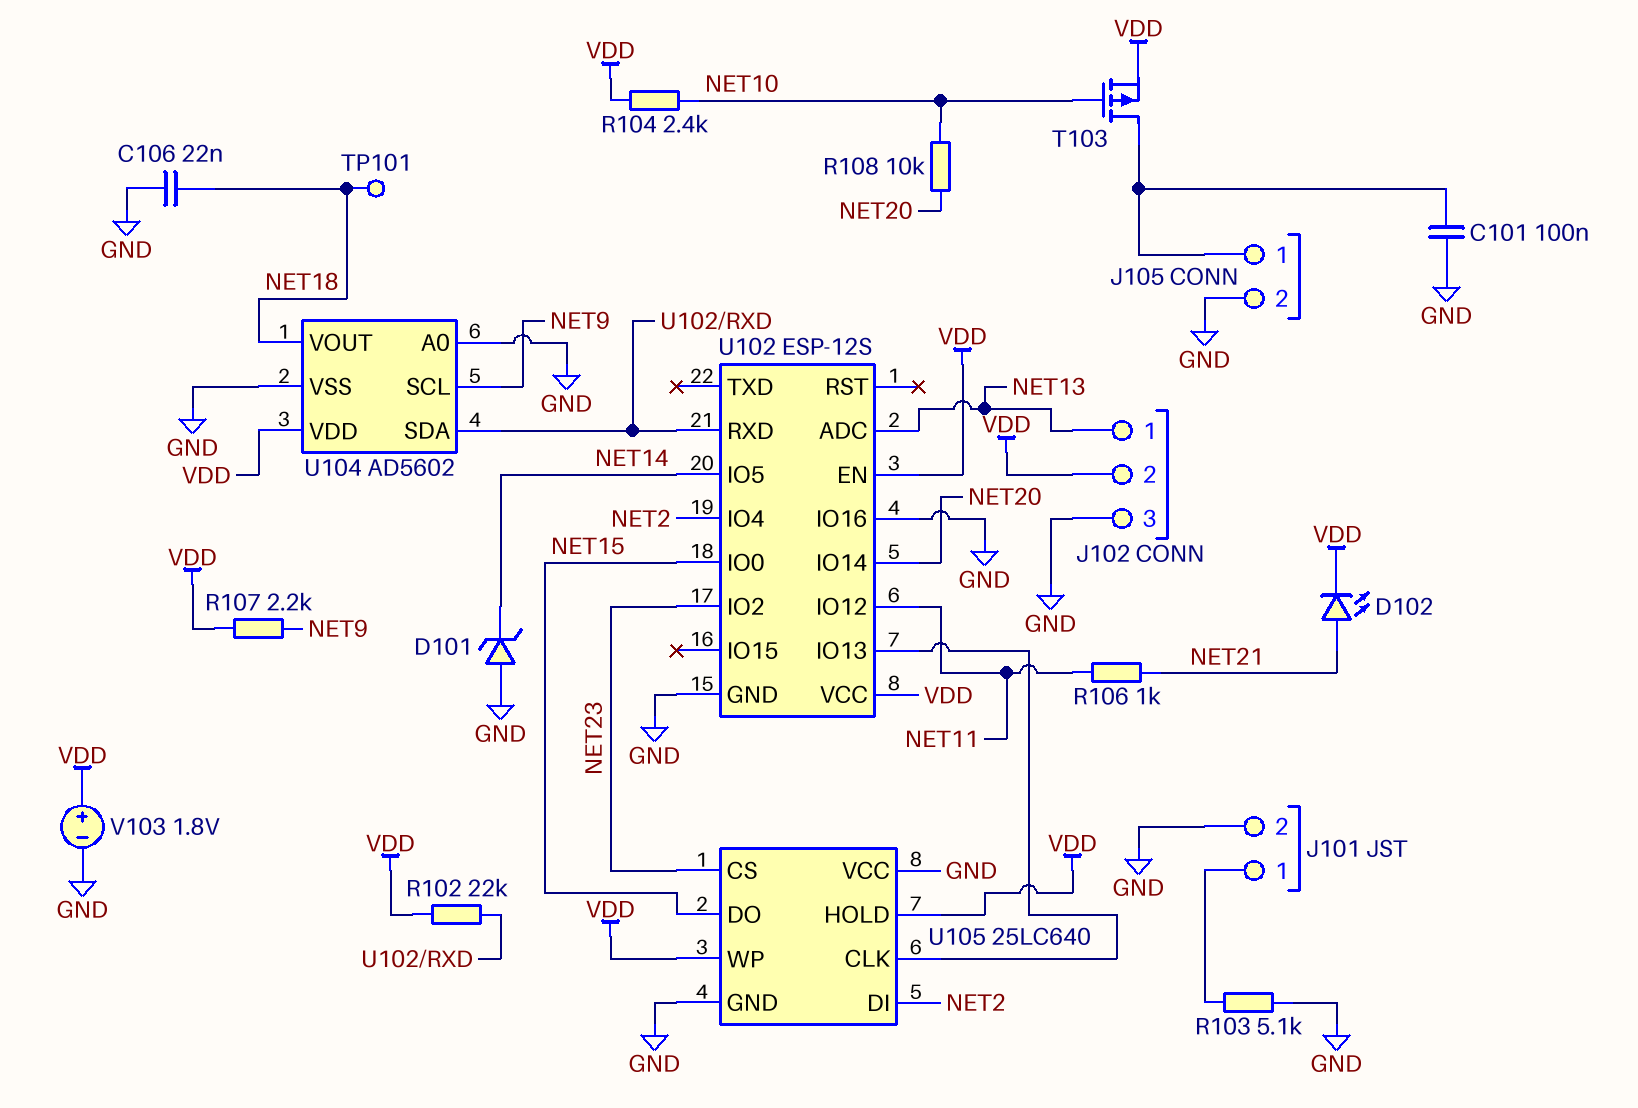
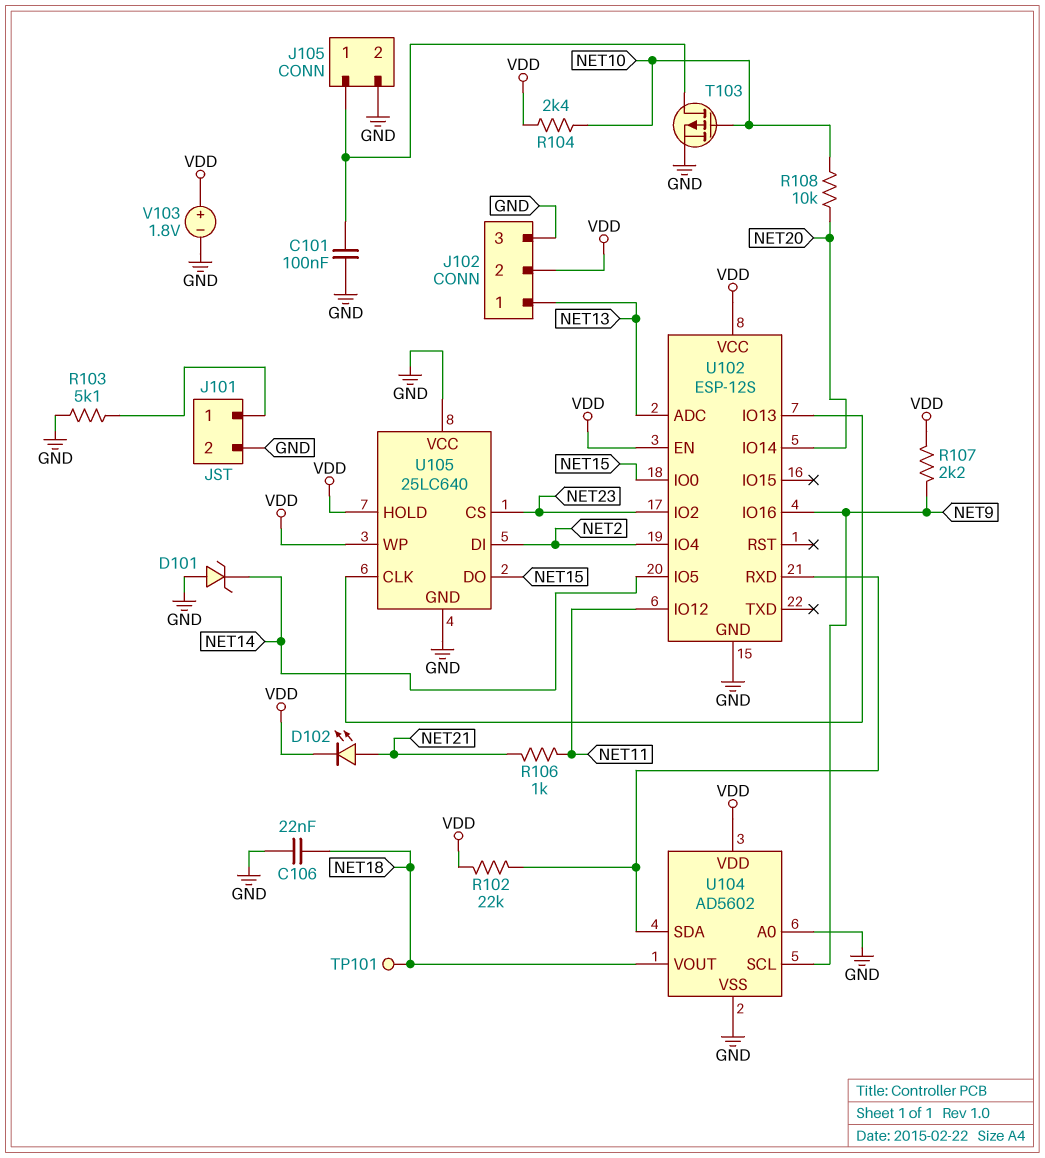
T103: PMOS (G NET10, D J105/1, S VDD) -> PMOS (G NET10, D J105/1, S GND)
U102 pin IO16: GND -> NET9

